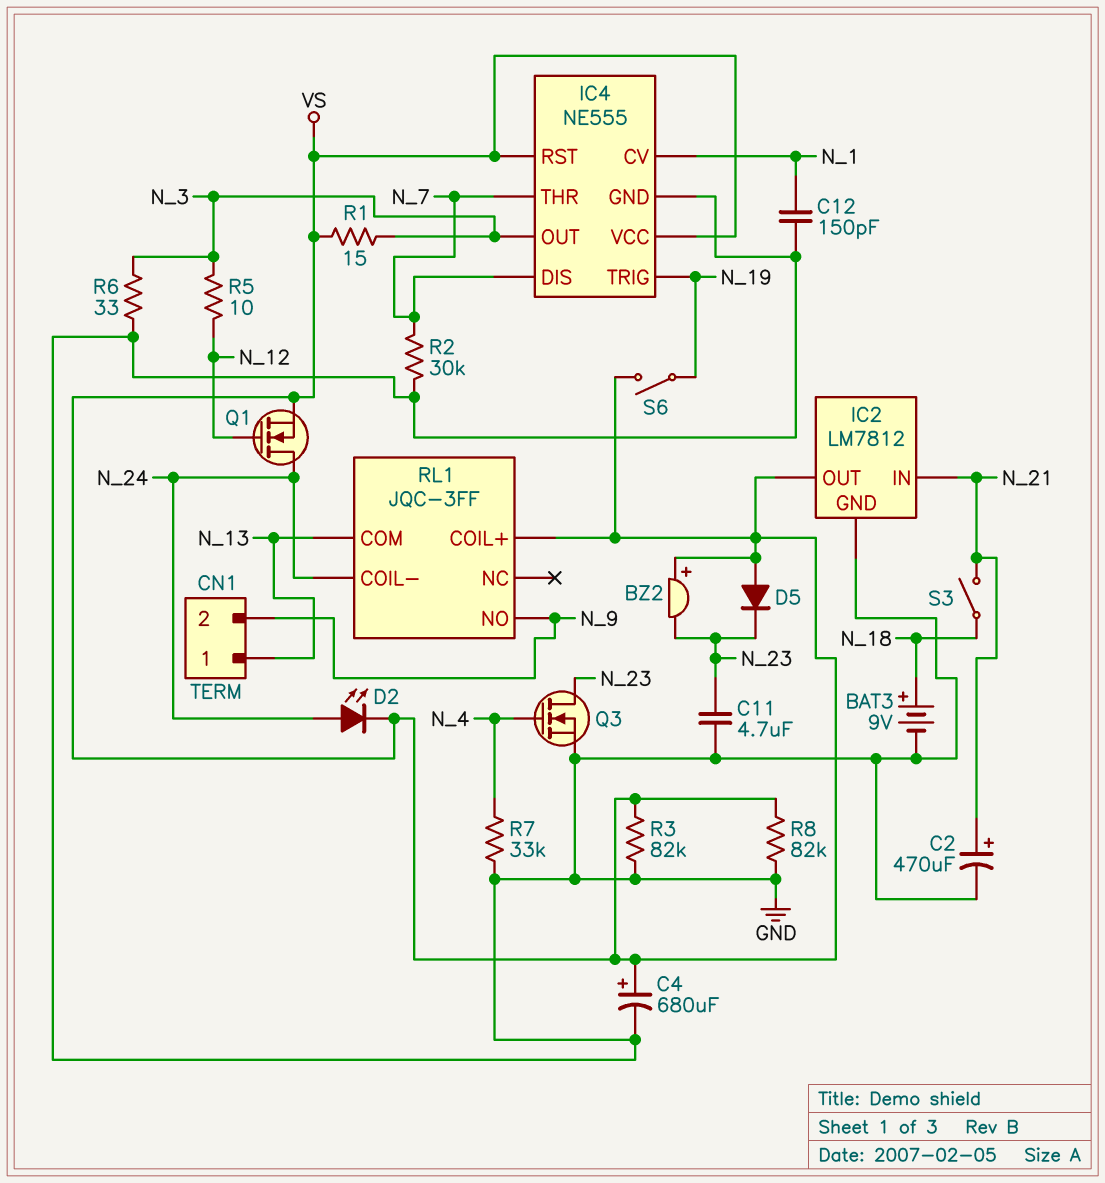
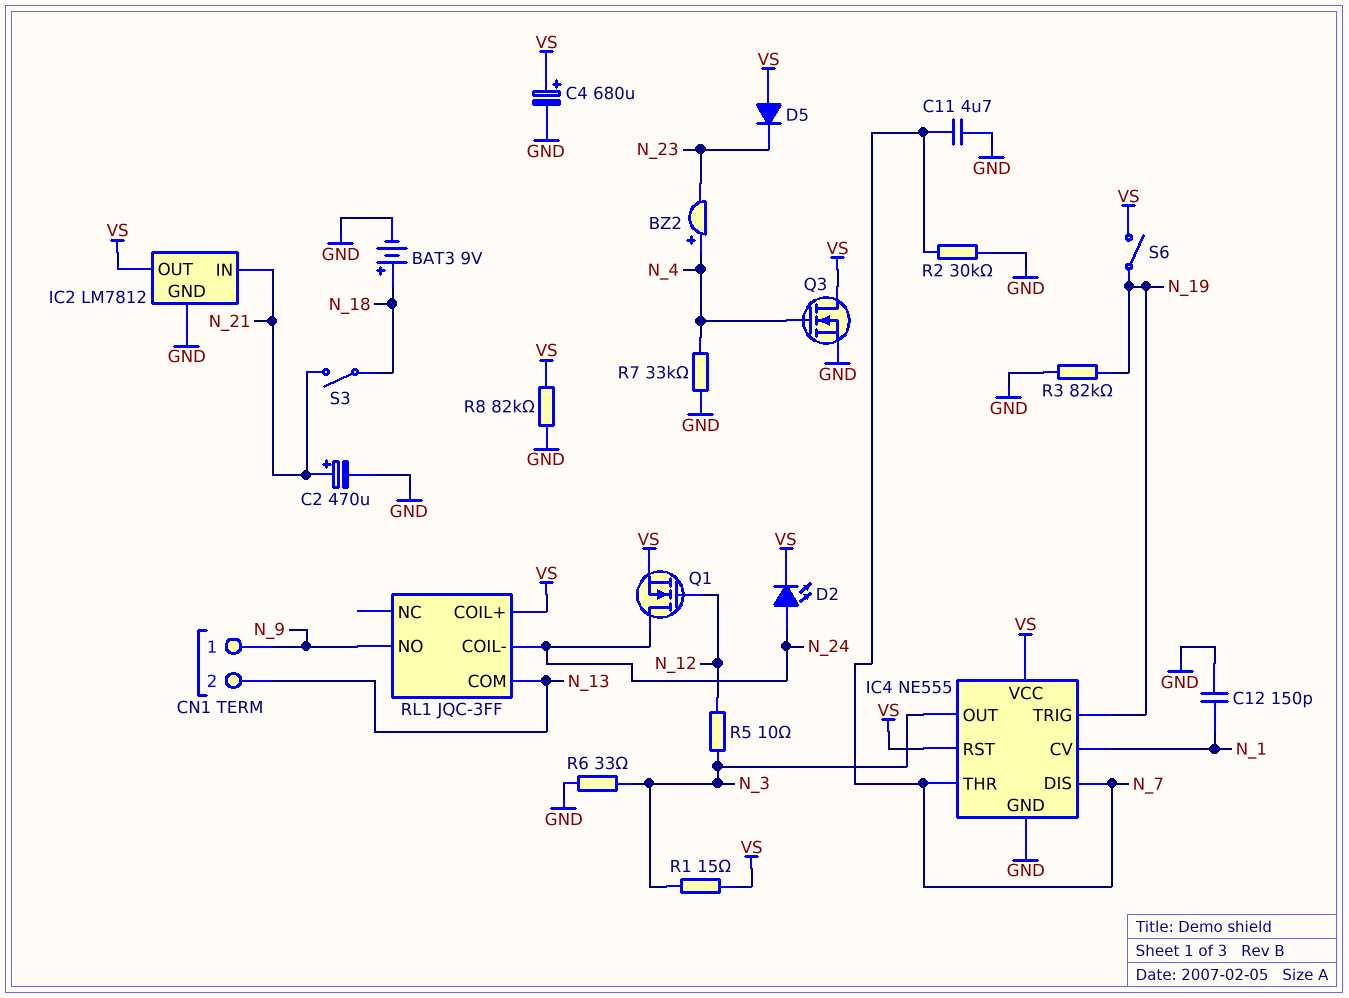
BZ2: buzzer (plus VS, minus N_23) -> buzzer (plus N_4, minus N_23)
C11: 4.7uF (GND, N_23) -> 4.7uF (GND, N_7)
CN1 pin 1: N_13 -> N_9
CN1 pin 2: N_9 -> N_13
Q3: NMOS (G N_4, D N_23, S GND) -> NMOS (G N_4, D VS, S GND)
R3: 82k (GND, VS) -> 82k (GND, N_19)

